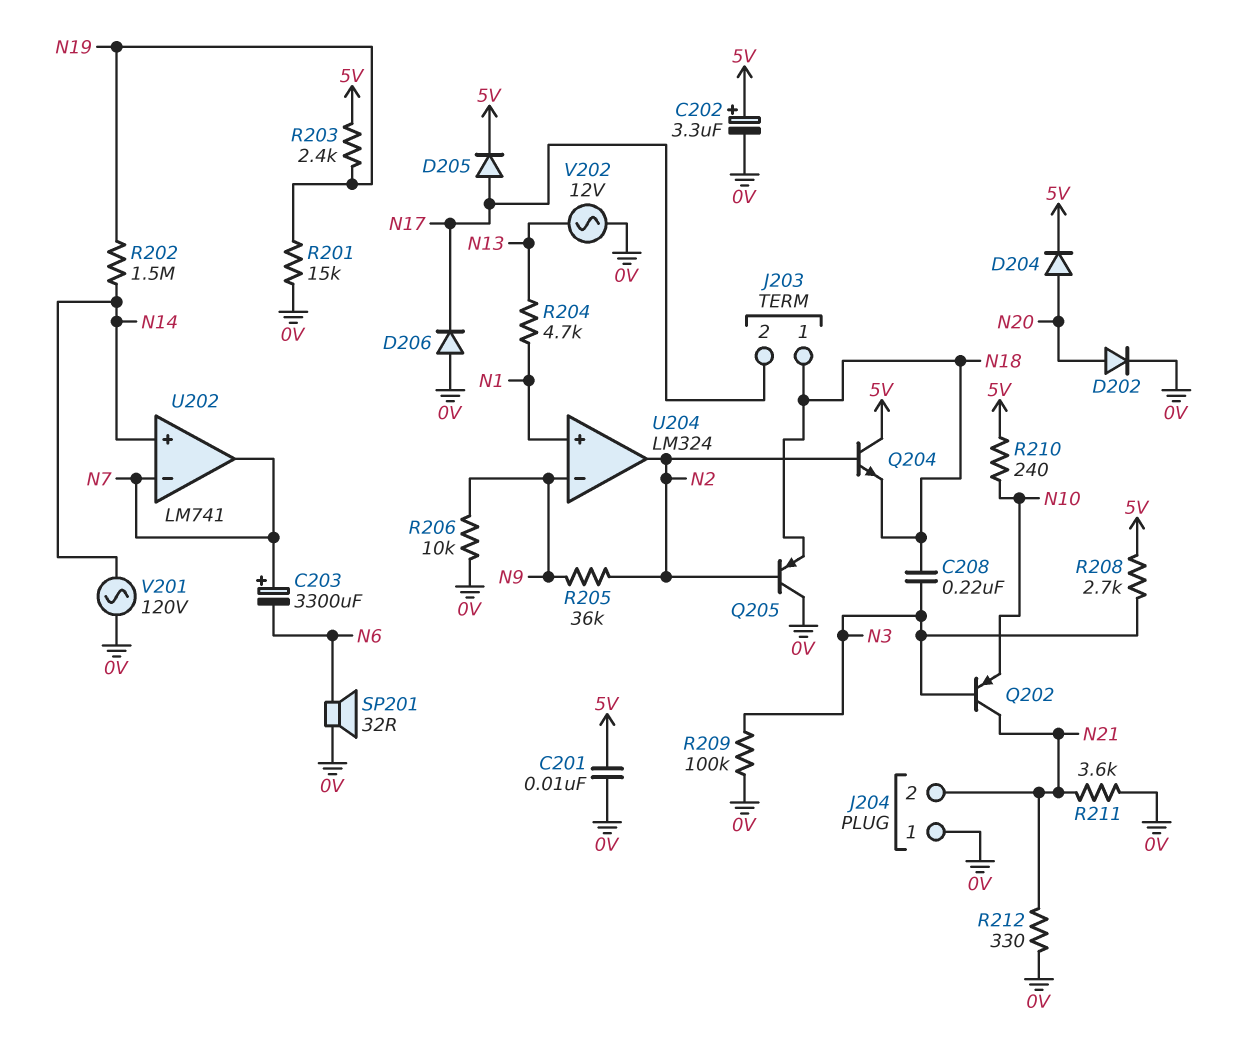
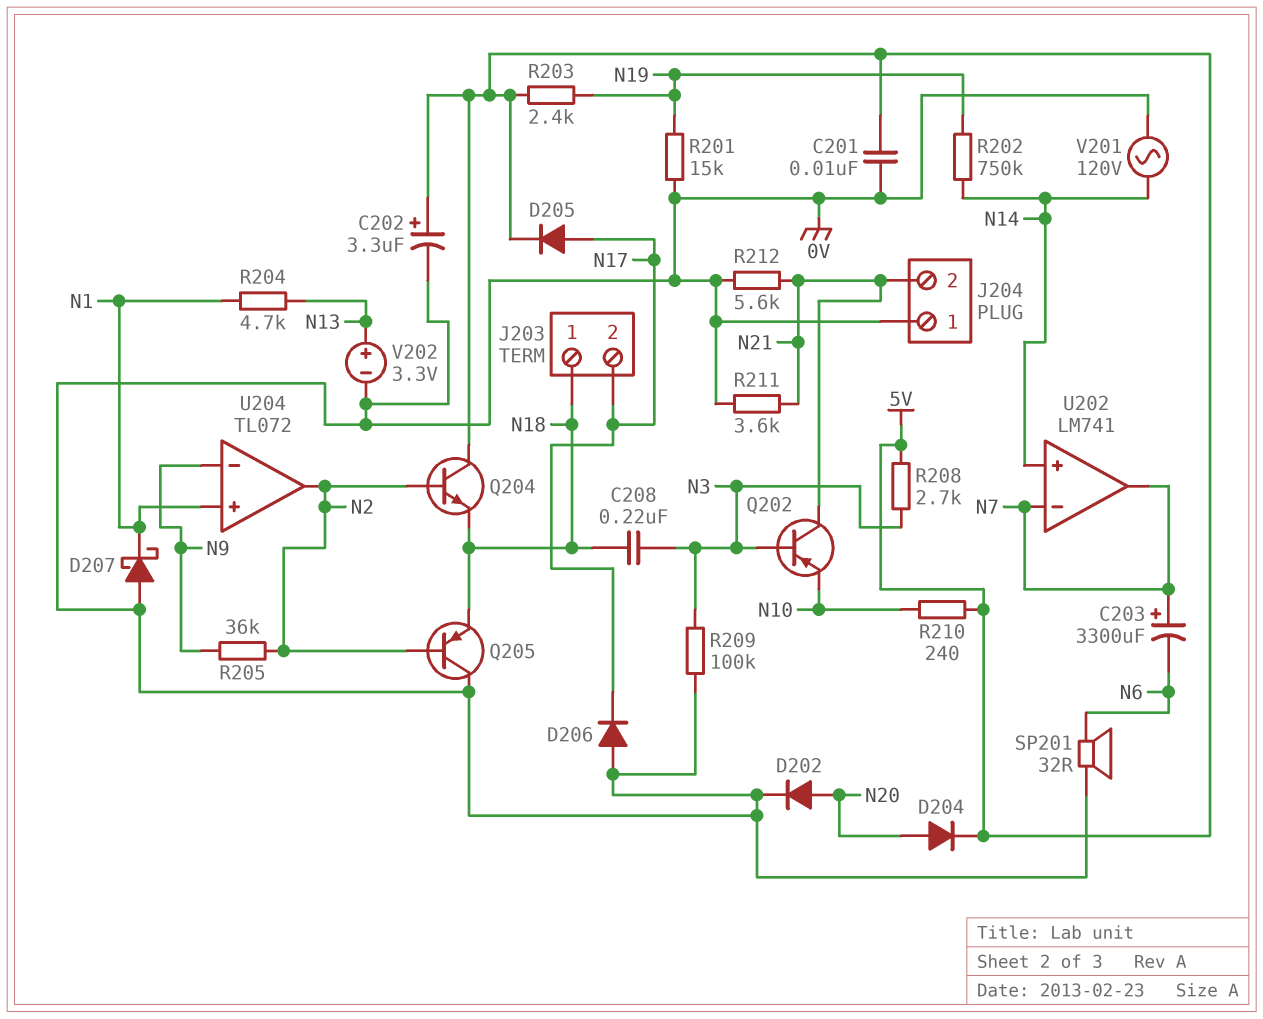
D207: none -> schottky (A 0V, K N1)
R202: 1.5M (N14, N19) -> 750k (N14, N19)
R206: 10k (0V, N9) -> none
R212: 330 (0V, N21) -> 5.6k (0V, N21)
U204: LM324 -> TL072
V202: AC 12V (0V, N13) -> 3.3V (plus N13, minus 0V)

